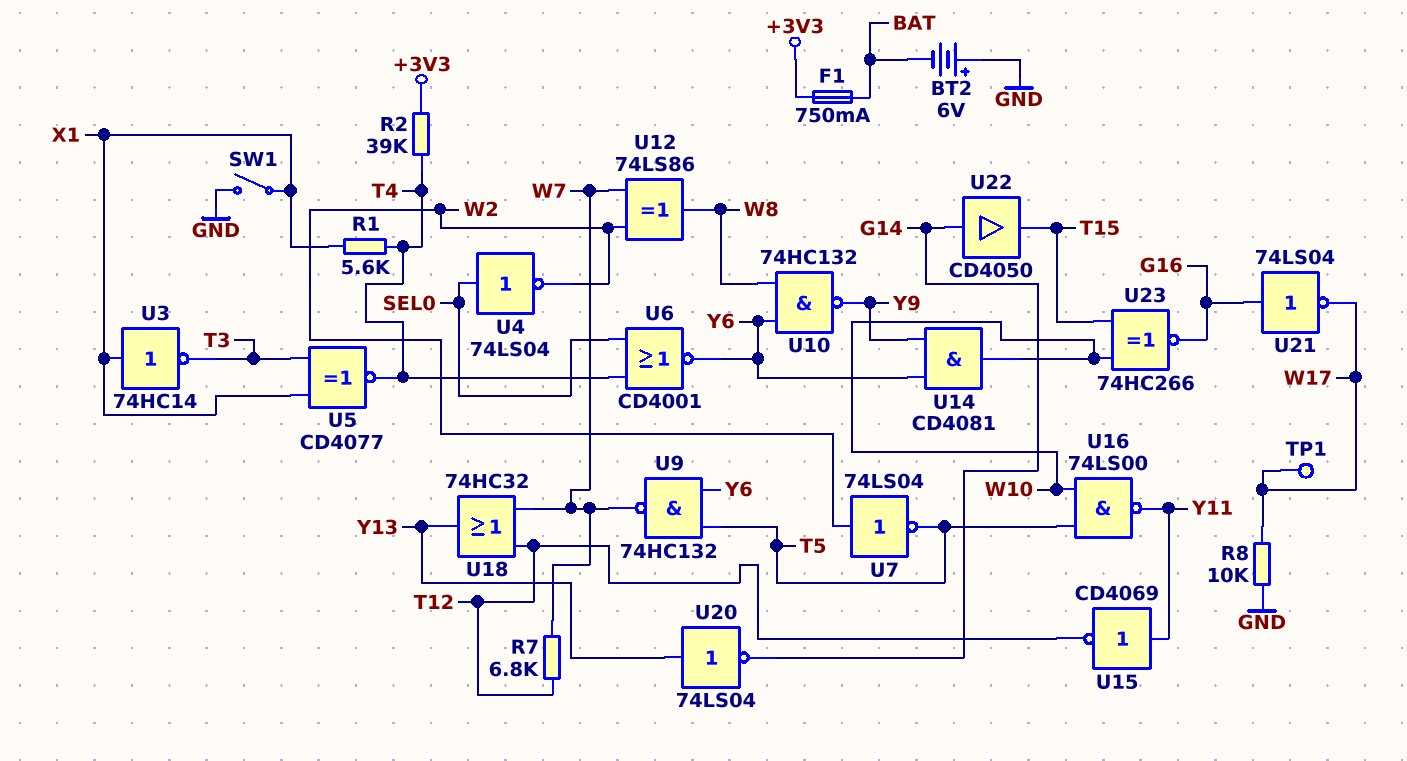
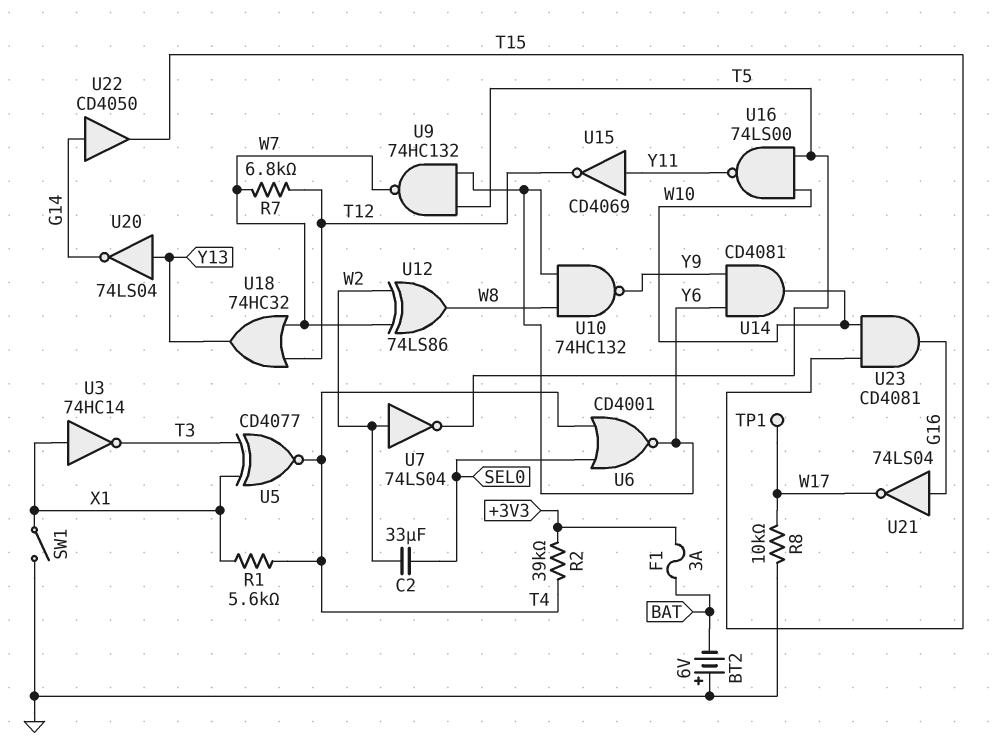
C2: none -> 33uF (SEL0, W2)
F1: 750mA (+3V3, BAT) -> 3A (+3V3, BAT)
U4: NOT 74LS04 (in SEL0, out W2) -> none
U23: XNOR 74HC266 (in T15, in W10, out G16) -> AND CD4081 (in T15, in W10, out G16)

